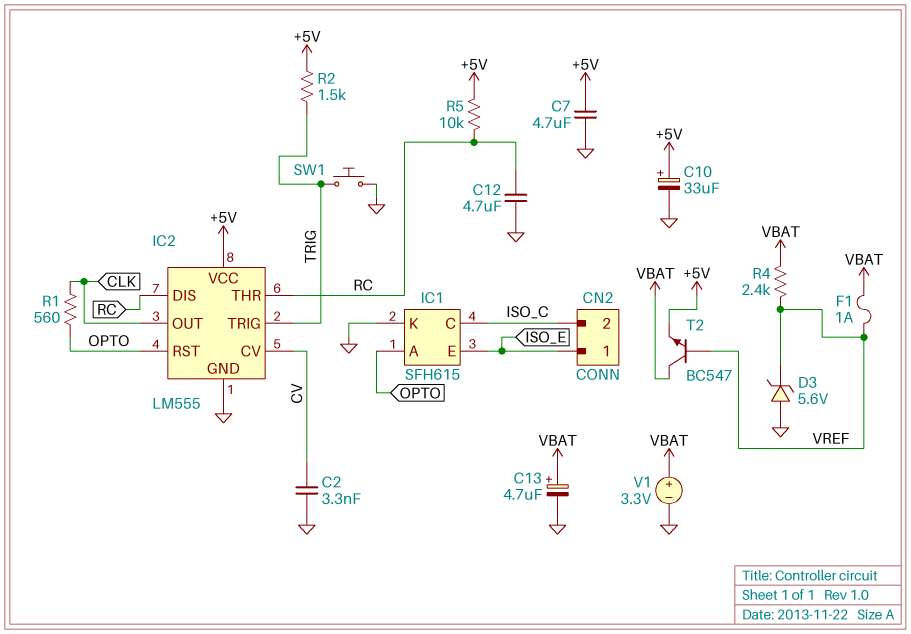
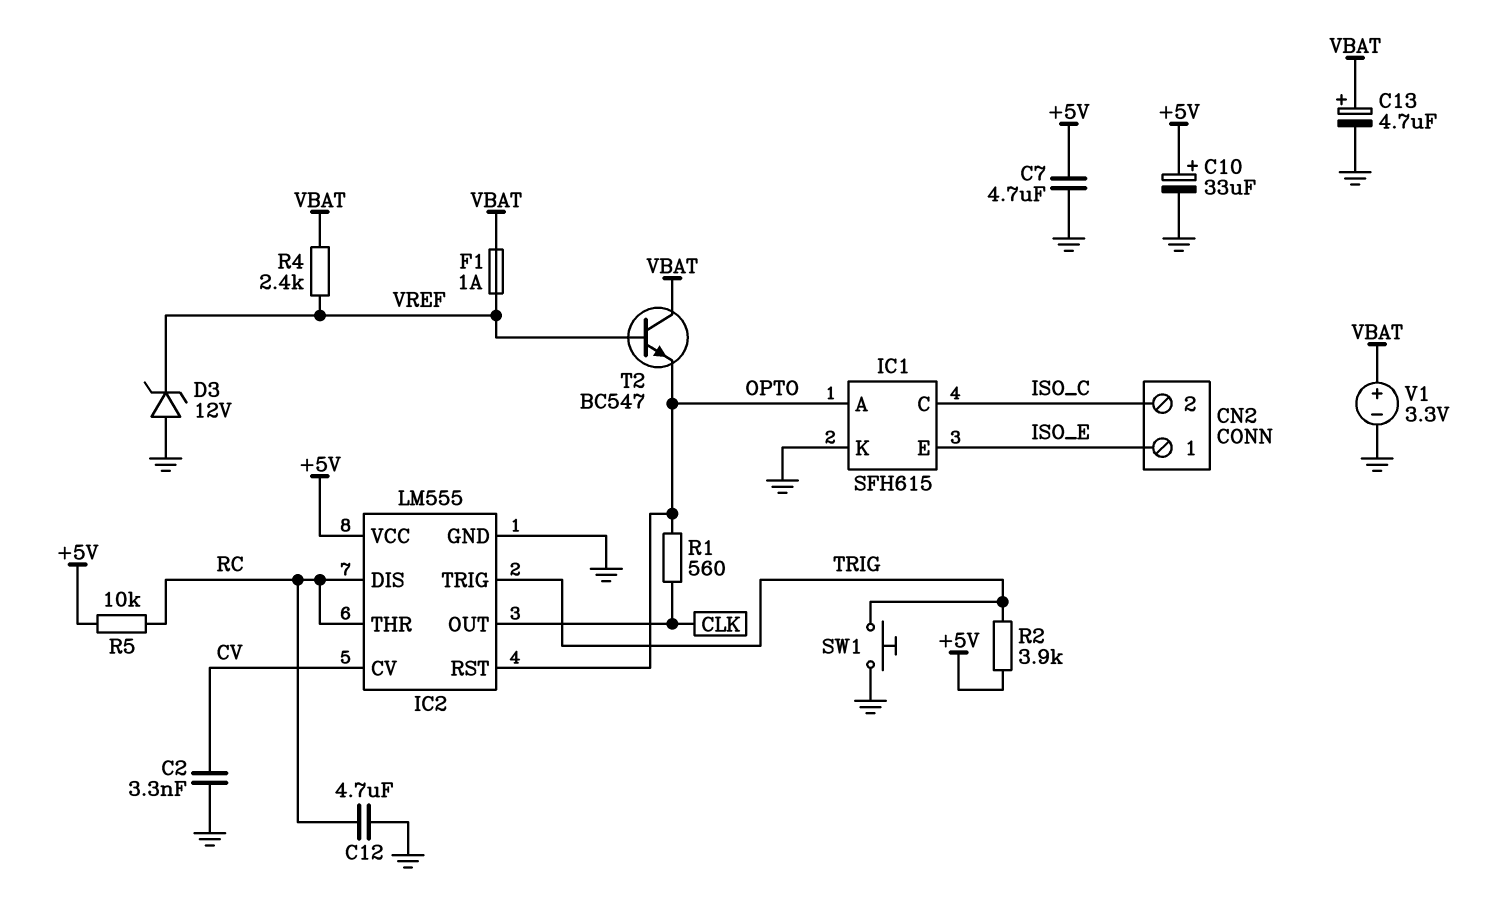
D3: zener 5.6V (A GND, K VREF) -> zener 12V (A GND, K VREF)
R2: 1.5k (+5V, TRIG) -> 3.9k (+5V, TRIG)
T2: NPN BC547 (B VREF, C VBAT, E +5V) -> NPN BC547 (B VREF, C VBAT, E OPTO)

